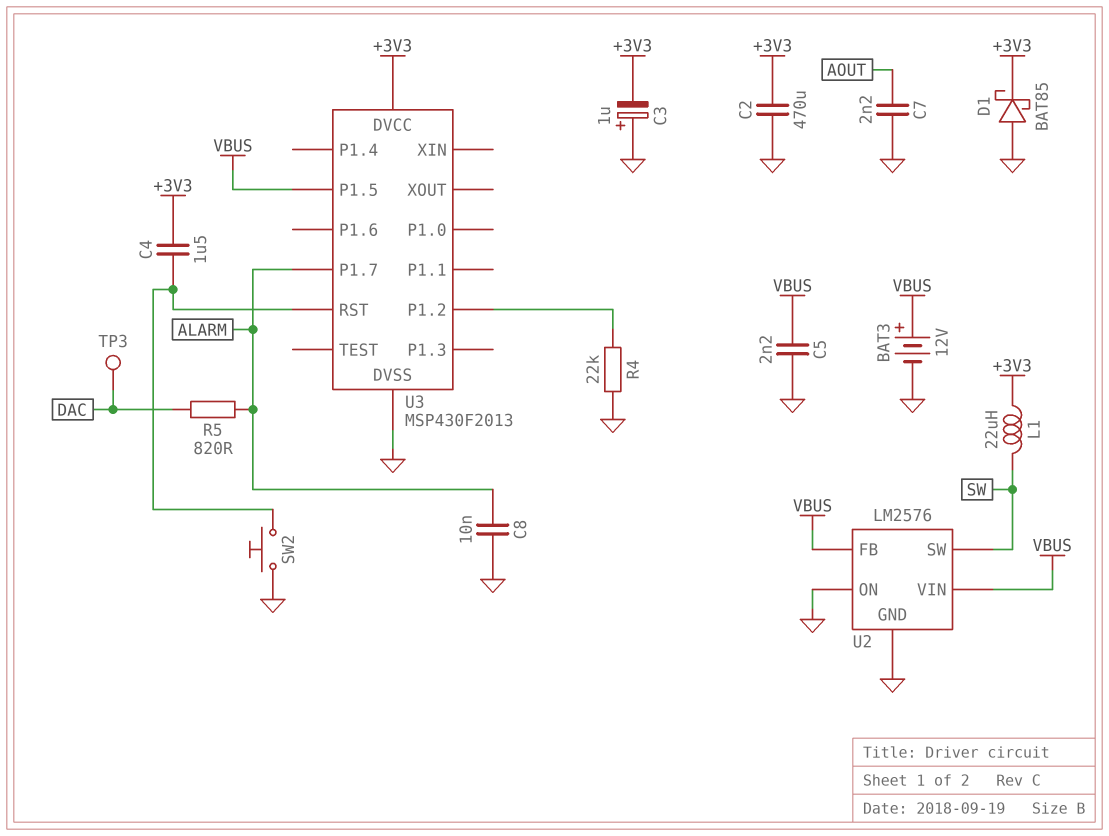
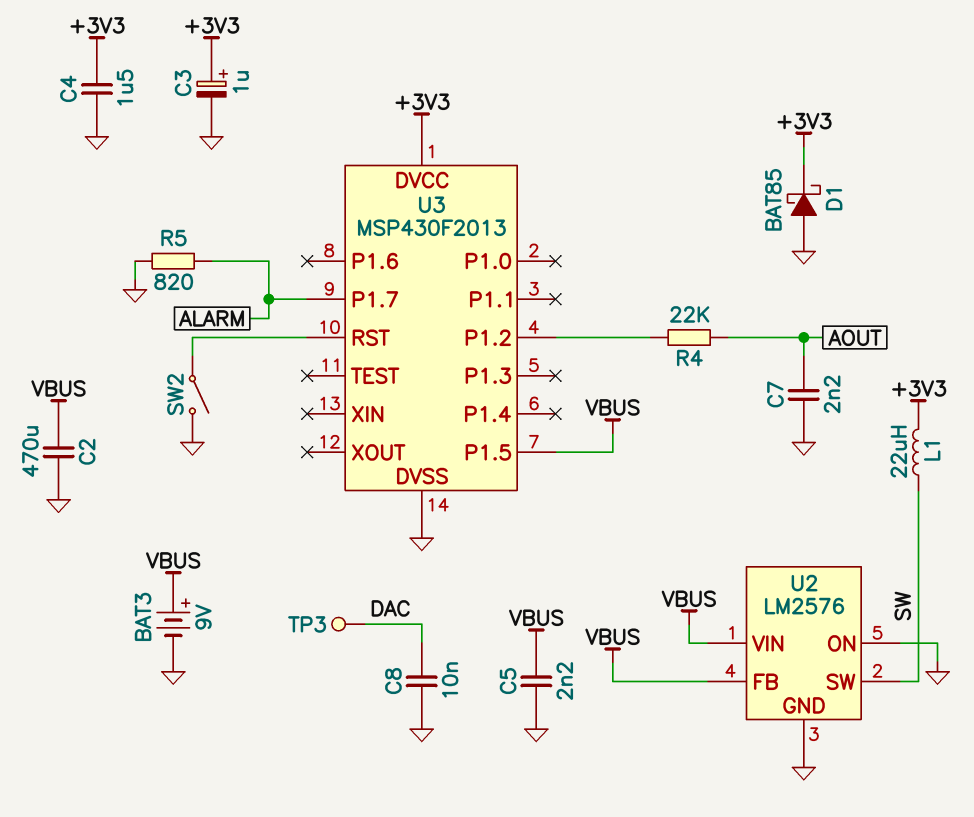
BAT3: 12V (plus VBUS, minus GND) -> 9V (plus VBUS, minus GND)
C2: 470uF (+3V3, GND) -> 470uF (GND, VBUS)
C3: 1uF (plus GND, minus +3V3) -> 1uF (plus +3V3, minus GND)
C4: 1.5uF (+3V3, U3/RST) -> 1.5uF (+3V3, GND)
C8: 10nF (ALARM, GND) -> 10nF (DAC, GND)
R4: 22k (GND, U3/P1.2) -> 22k (AOUT, U3/P1.2)
R5: 820 (ALARM, DAC) -> 820 (ALARM, GND)
SW2: button (GND, U3/RST) -> switch (GND, U3/RST)

